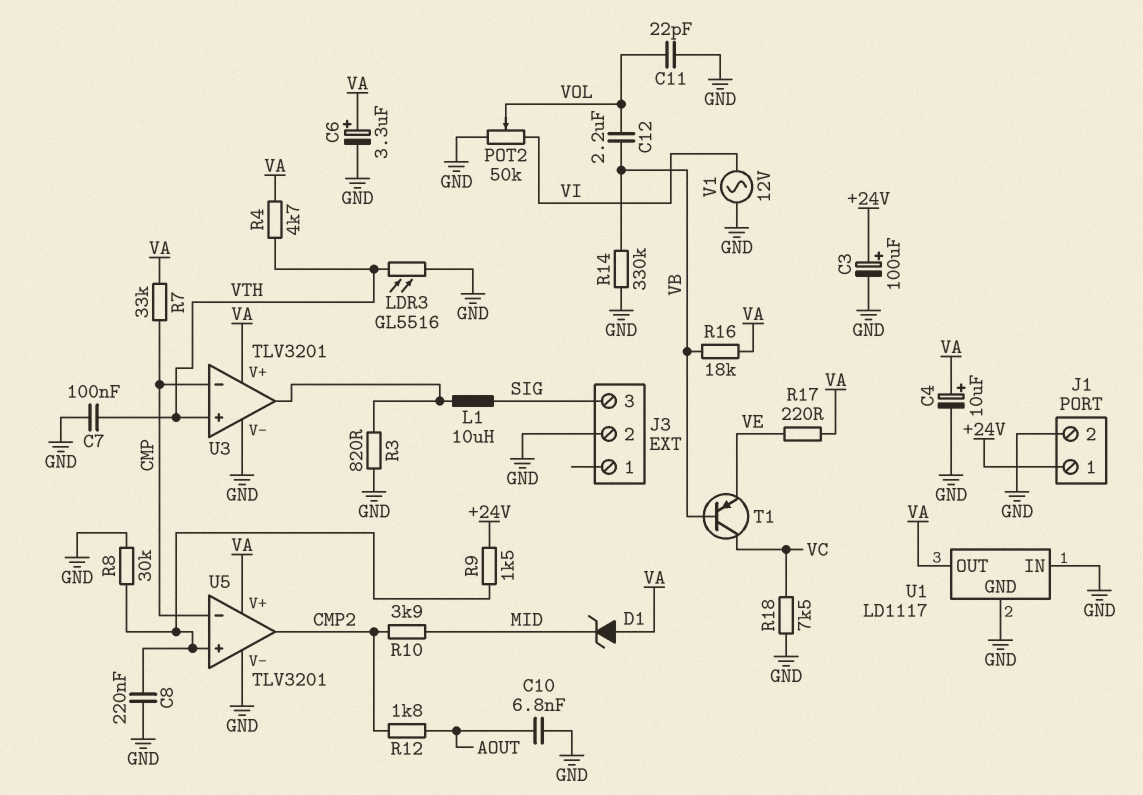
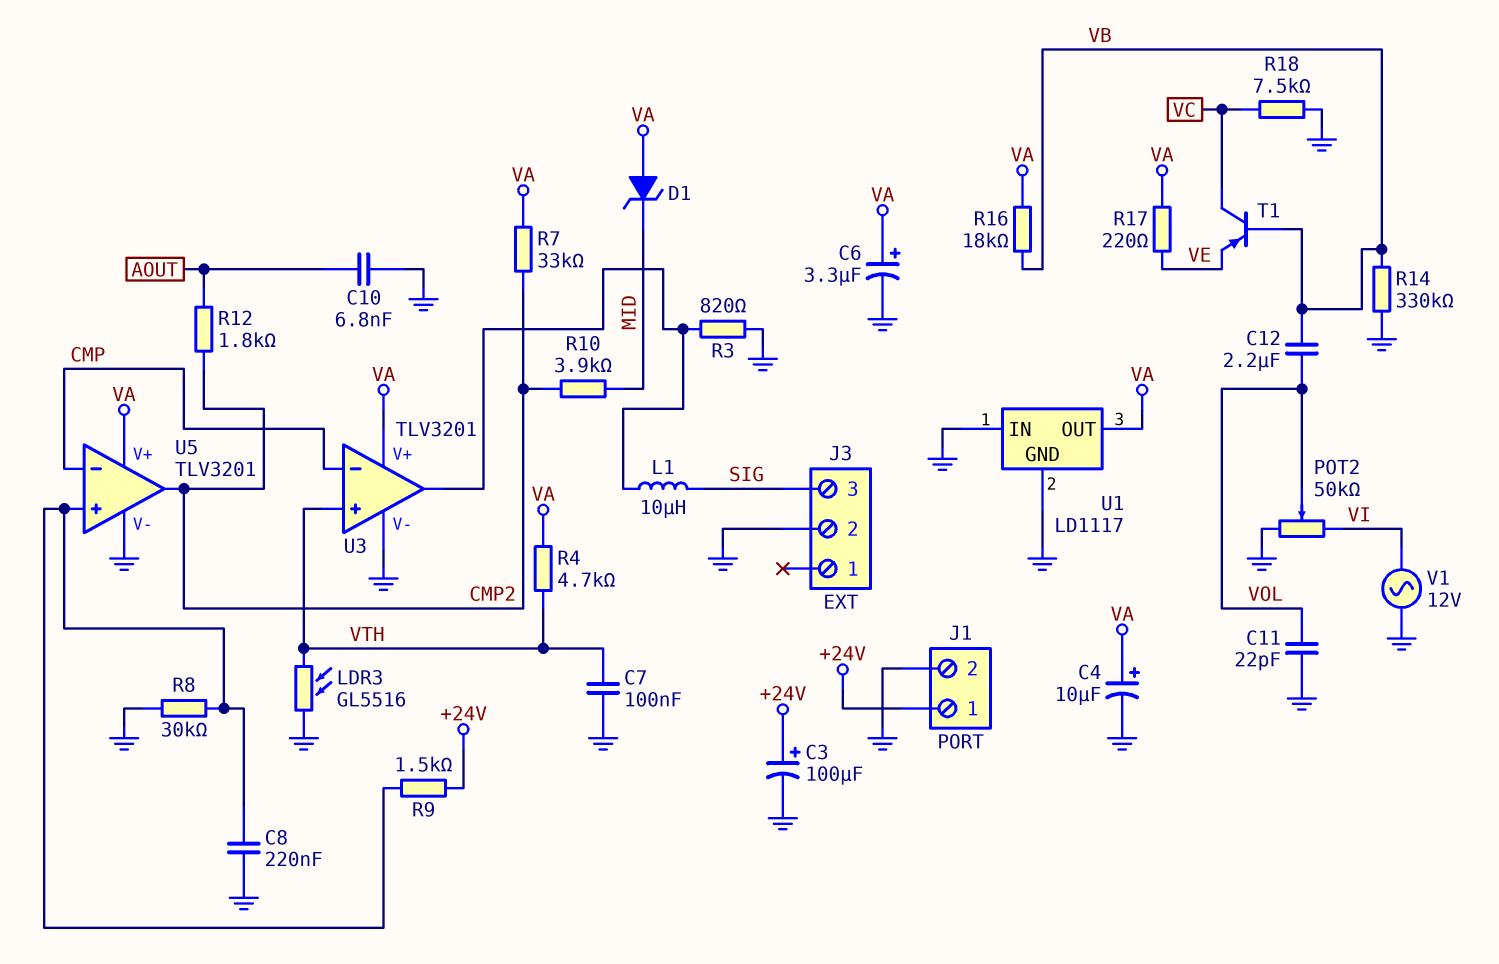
R7: 33k (CMP, VA) -> 33k (CMP2, VA)

